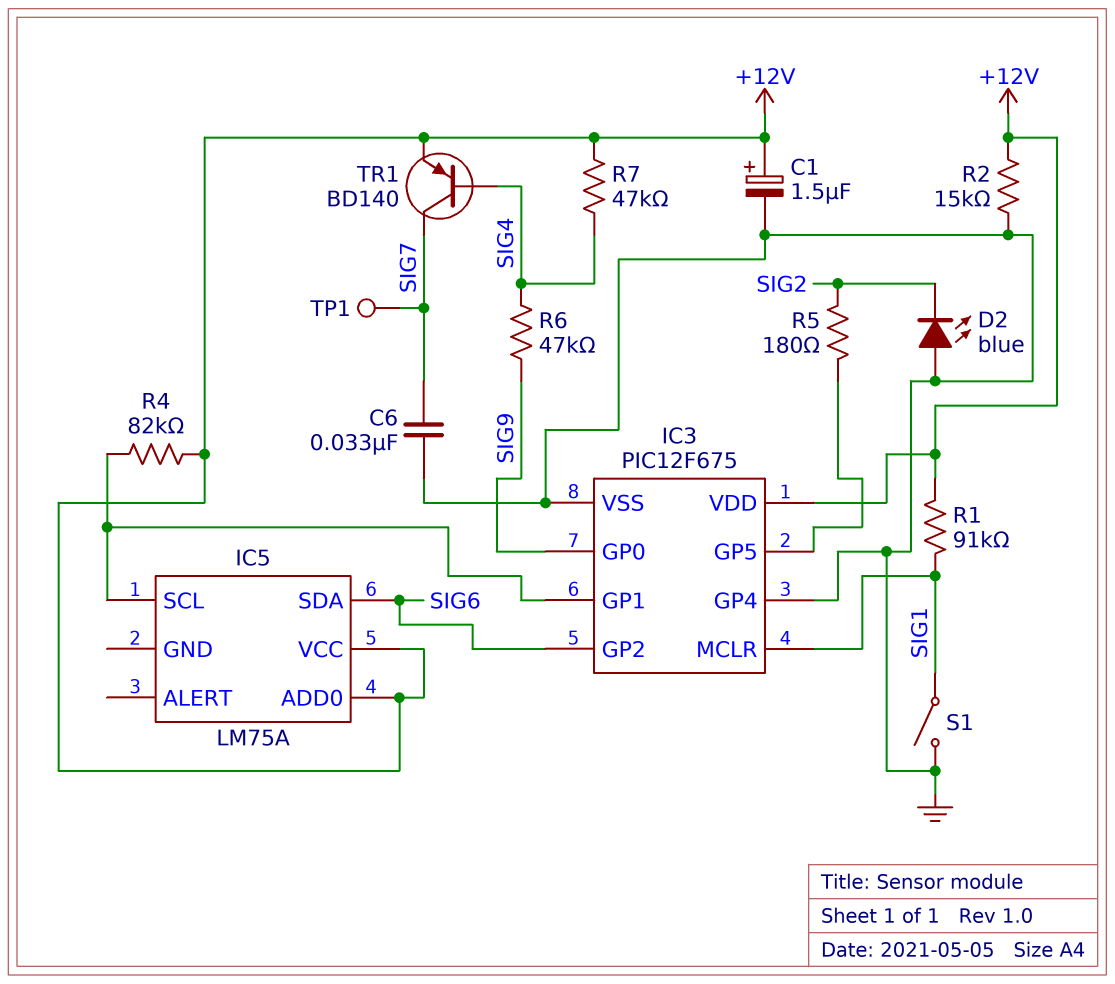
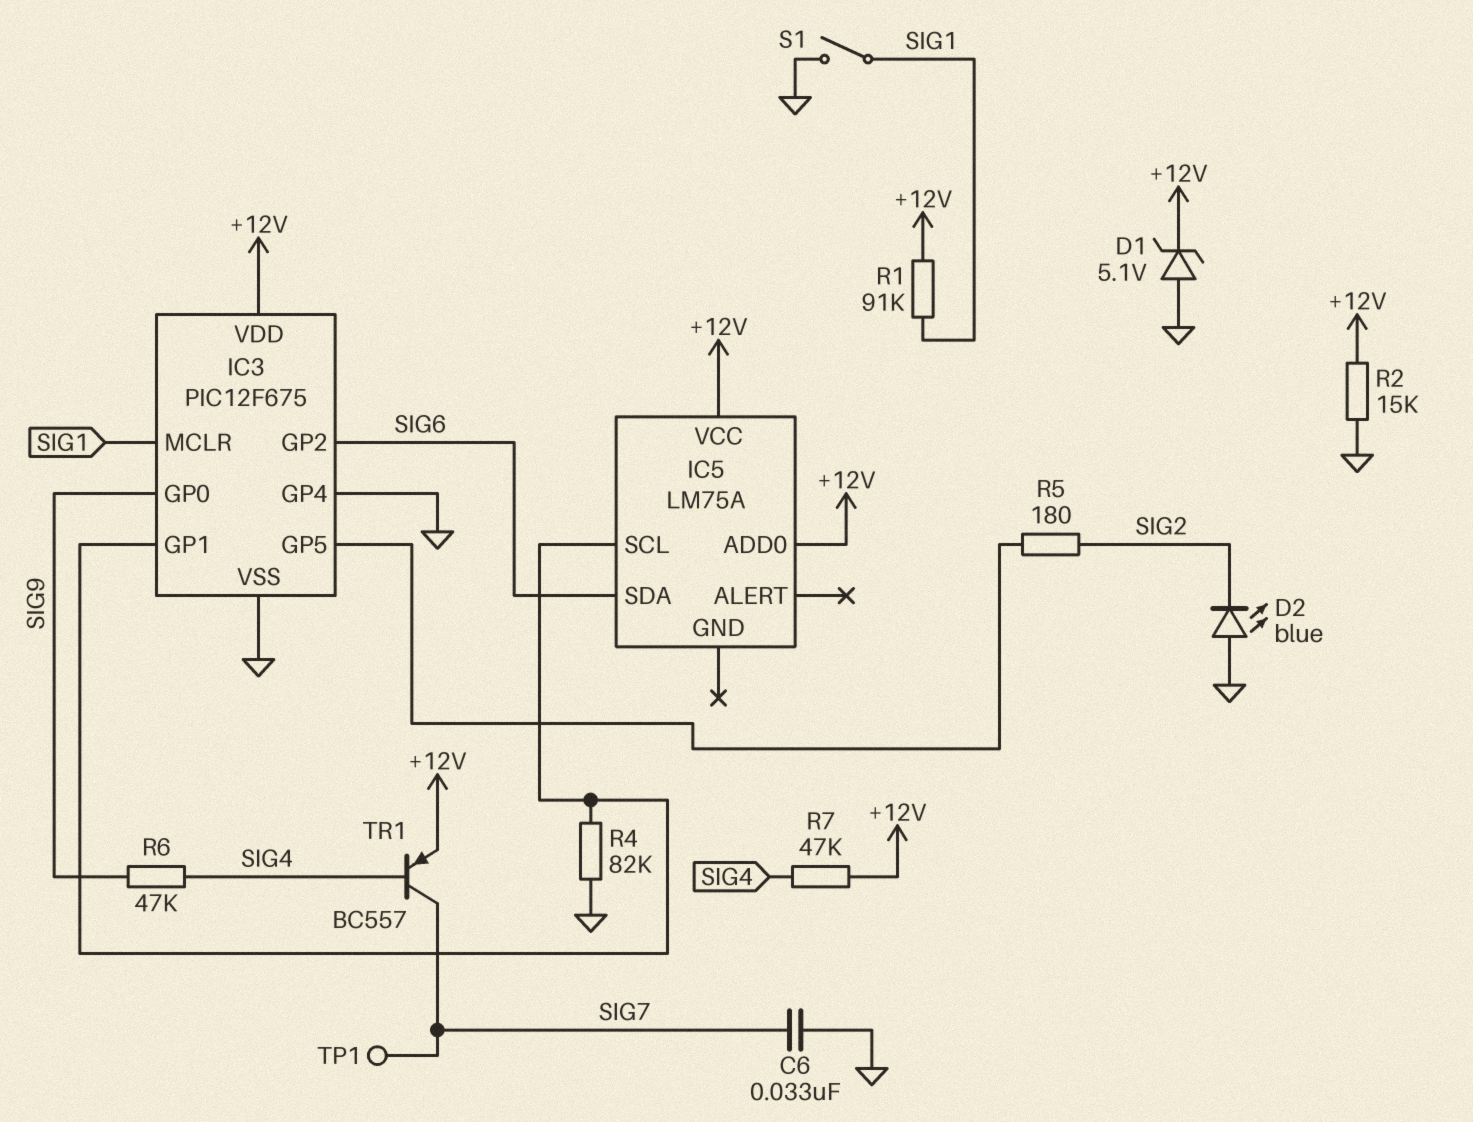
C1: 1.5uF (plus +12V, minus GND) -> none
D1: none -> zener 5.1V (A GND, K +12V)
R4: 82k (+12V, IC3/GP1) -> 82k (GND, IC3/GP1)
TR1: PNP BD140 (B SIG4, C SIG7, E +12V) -> PNP BC557 (B SIG4, C SIG7, E +12V)

